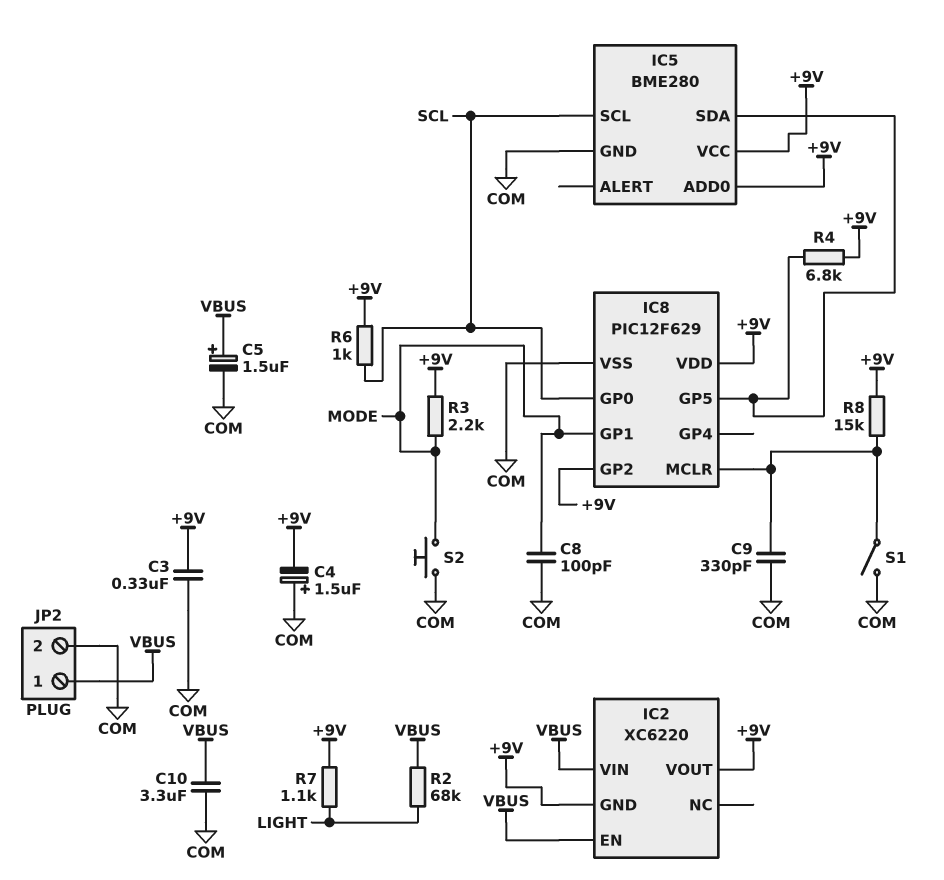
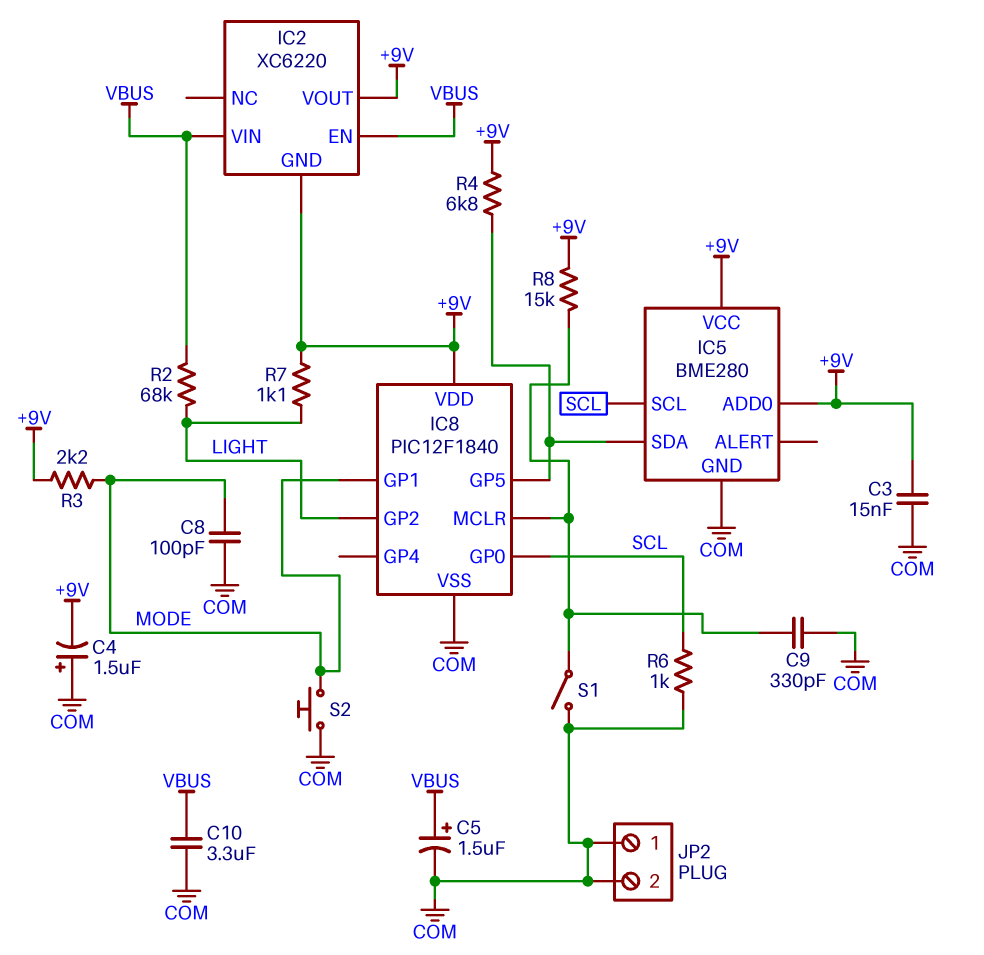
C3: 330nF (+9V, COM) -> 15nF (+9V, COM)
IC8: PIC12F629 -> PIC12F1840
IC8 pin GP2: +9V -> LIGHT
JP2 pin 1: VBUS -> COM
R6: 1k (+9V, SCL) -> 1k (COM, SCL)

